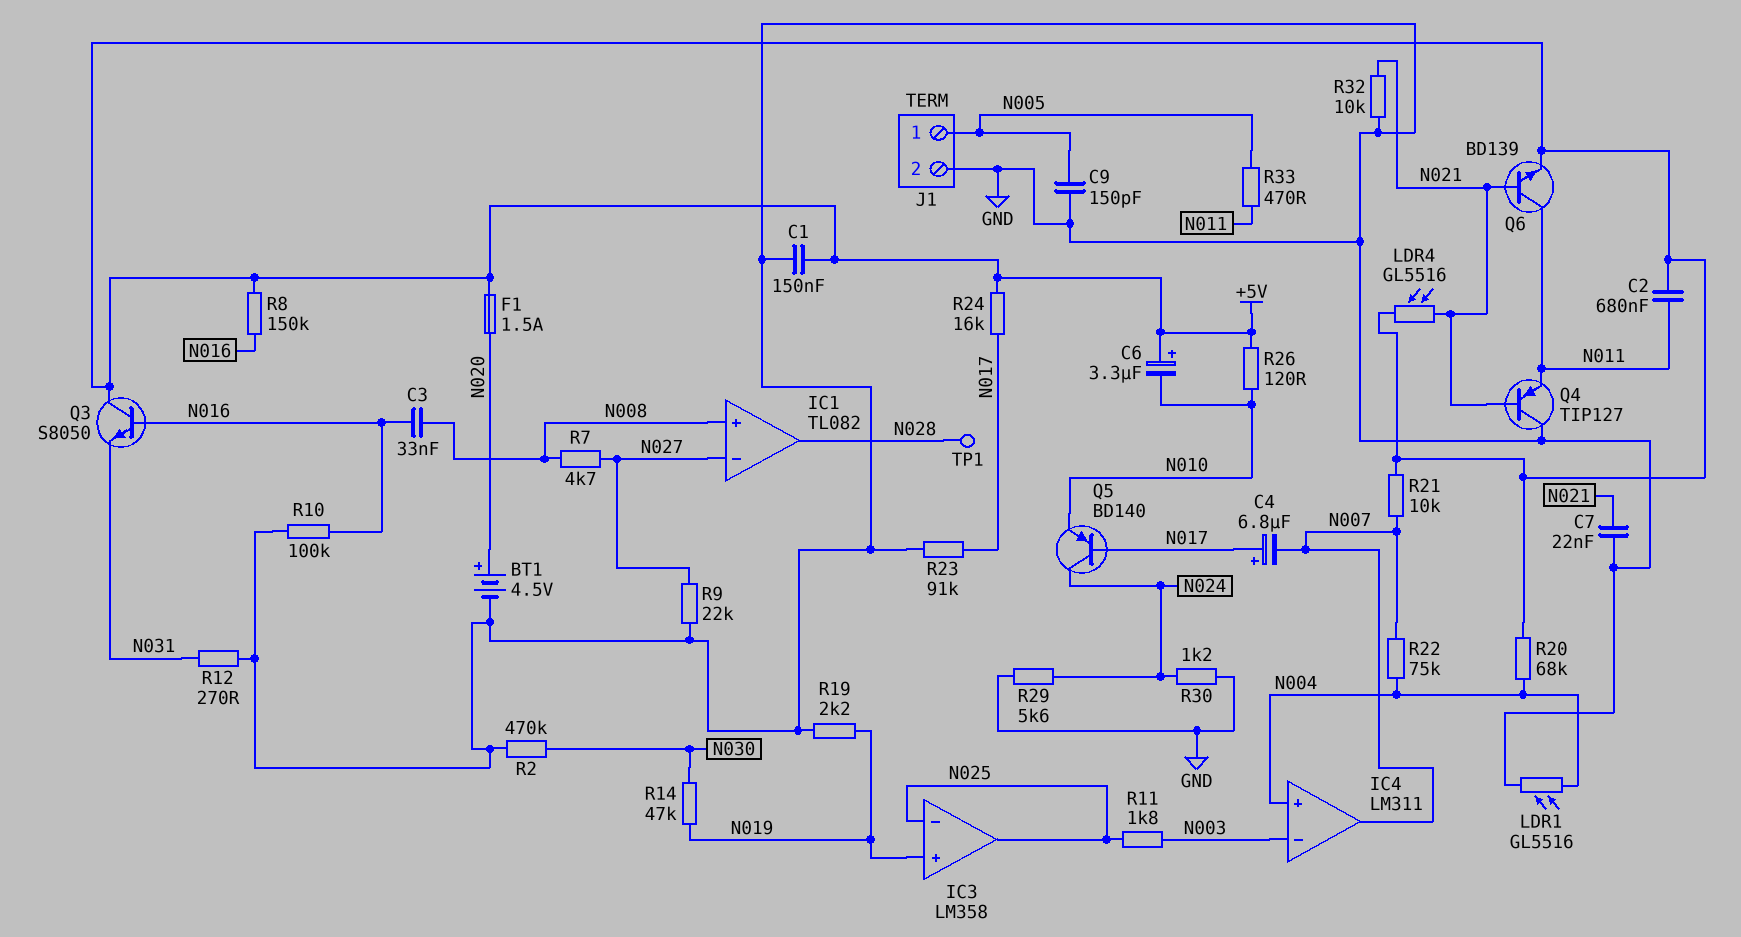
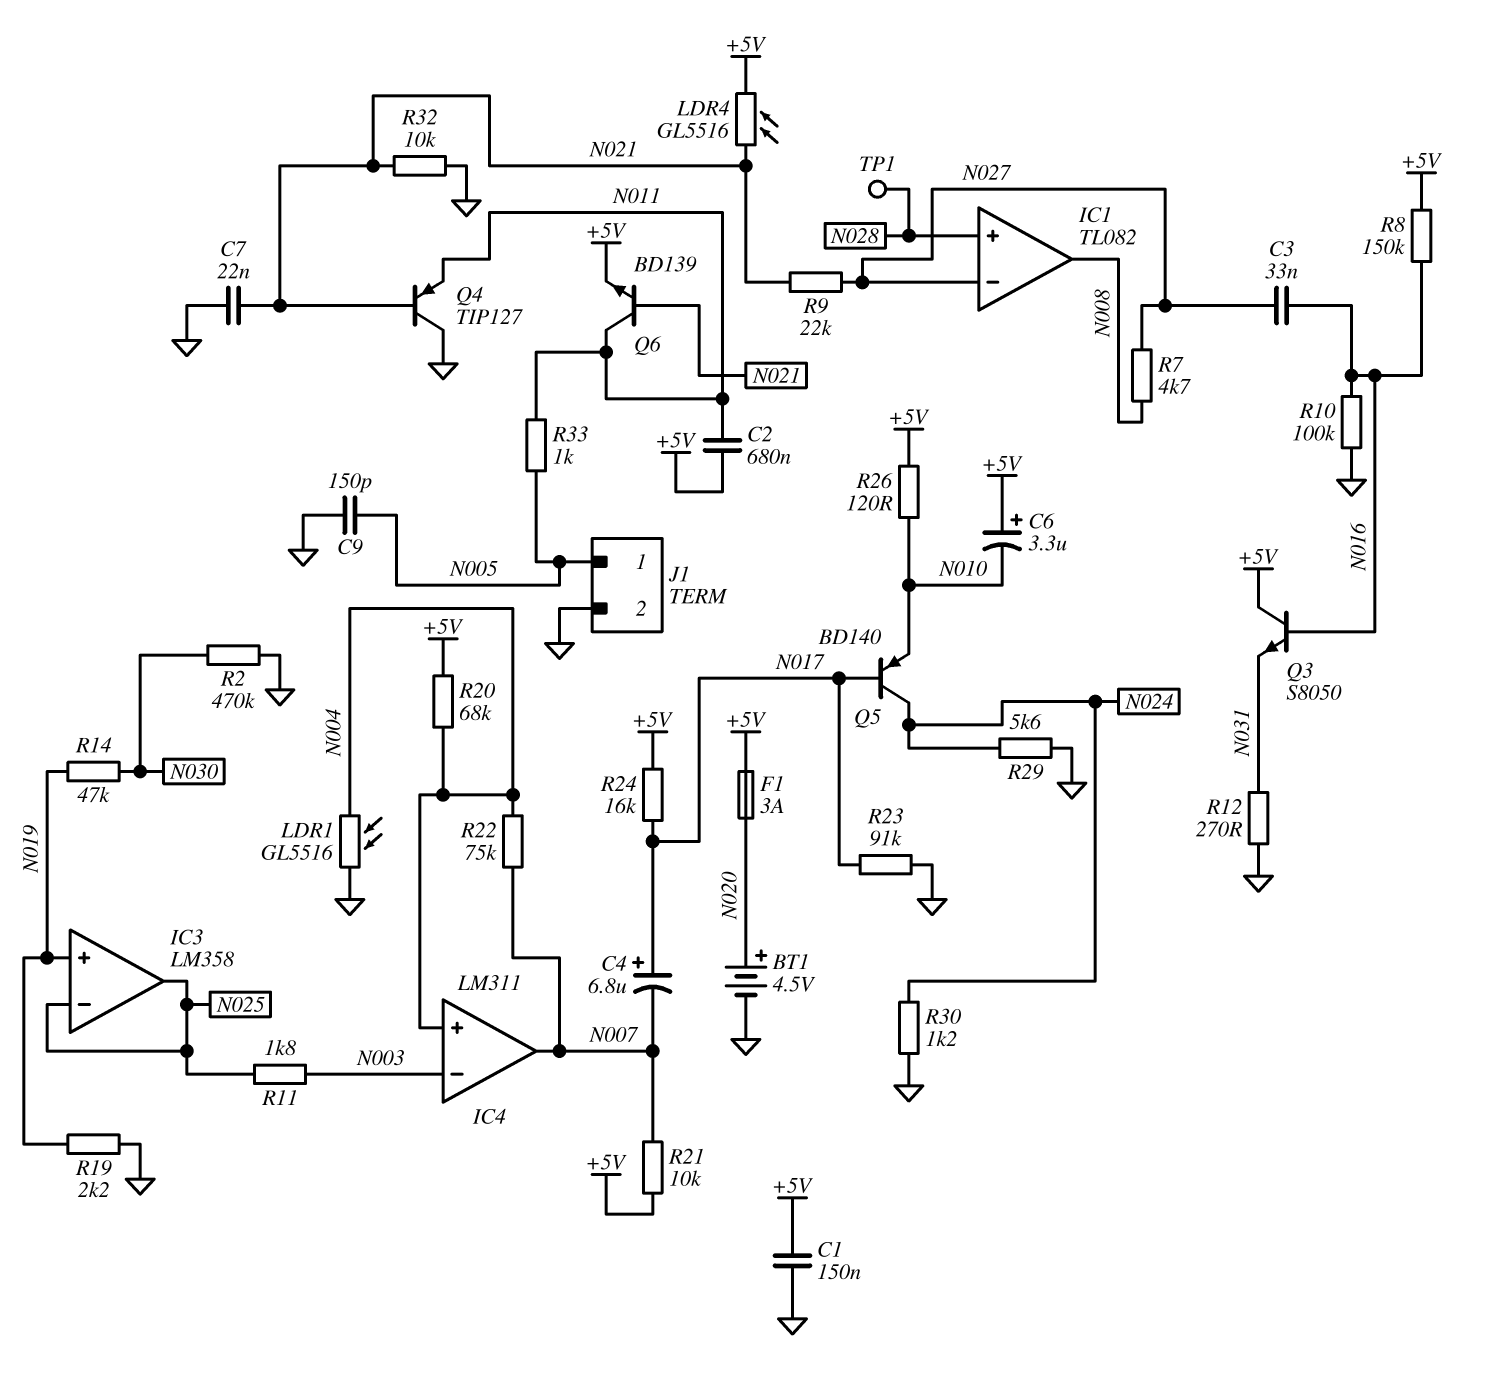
C3: 33nF (N008, N016) -> 33nF (N016, N027)
F1: 1.5A (+5V, N020) -> 3A (+5V, N020)
IC1 pin in+: N008 -> N028
IC1 pin out: N028 -> N008
R9: 22k (GND, N027) -> 22k (N021, N027)
R33: 470 (N005, N011) -> 1k (N005, N011)

